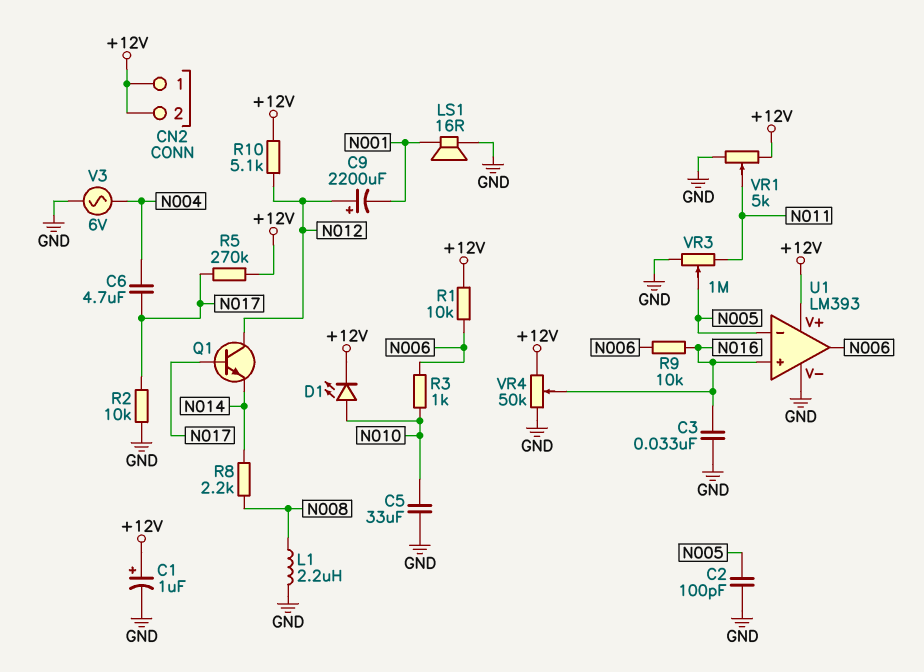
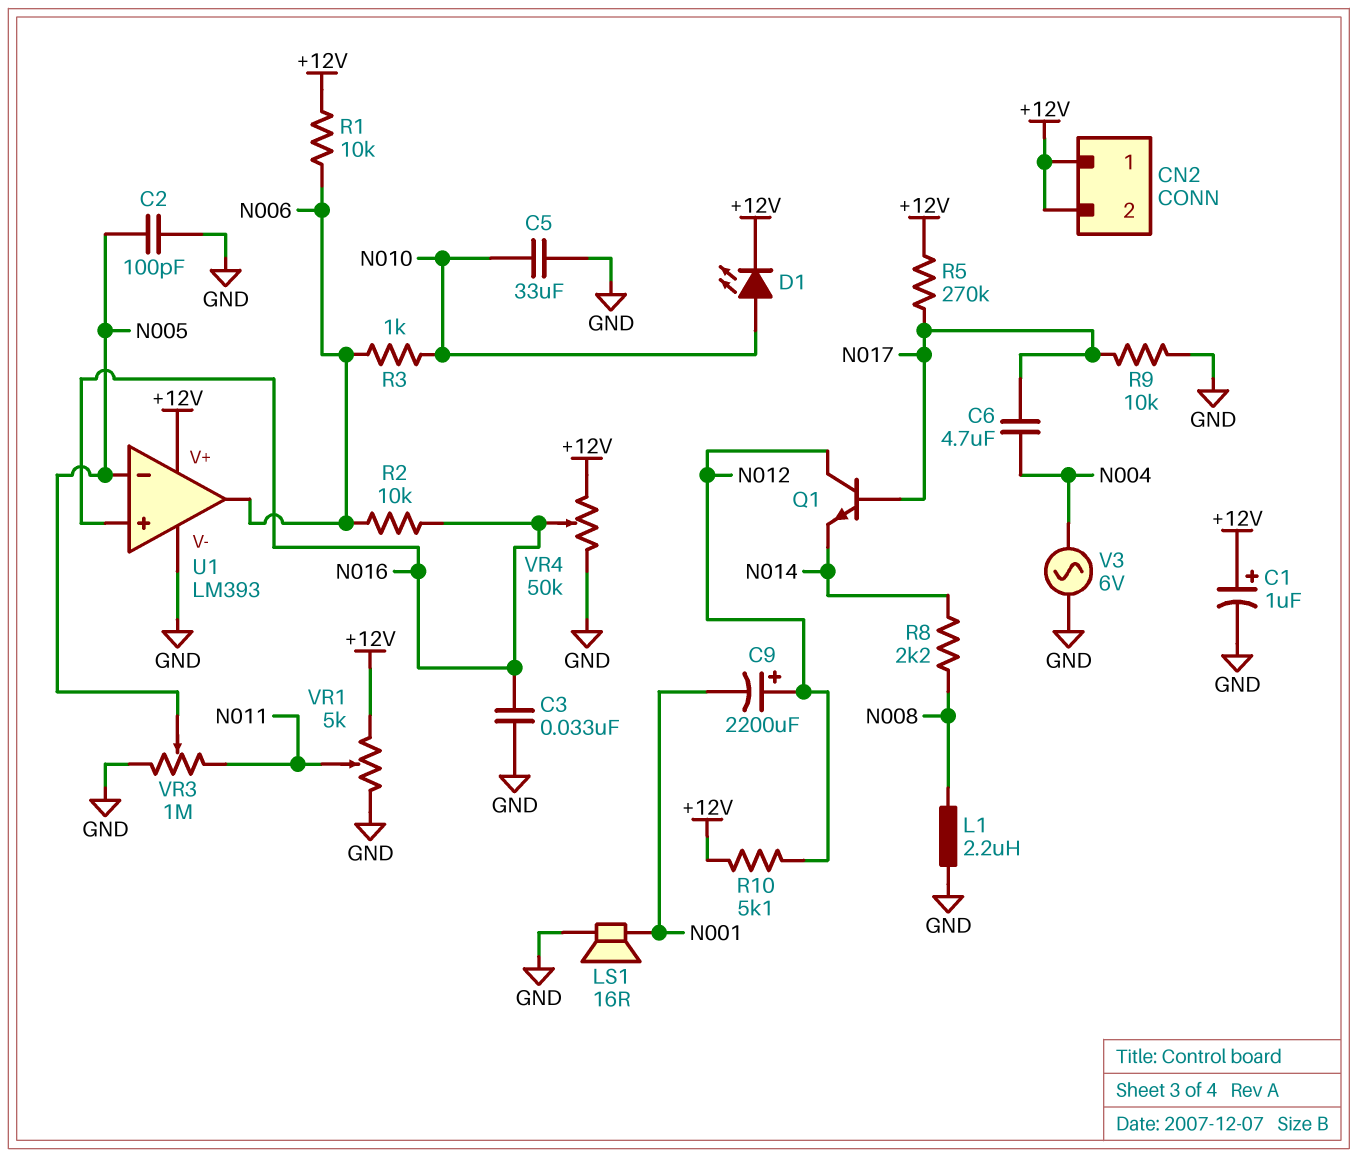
R2: 10k (GND, N017) -> 10k (N006, N016)
R9: 10k (N006, N016) -> 10k (GND, N017)

